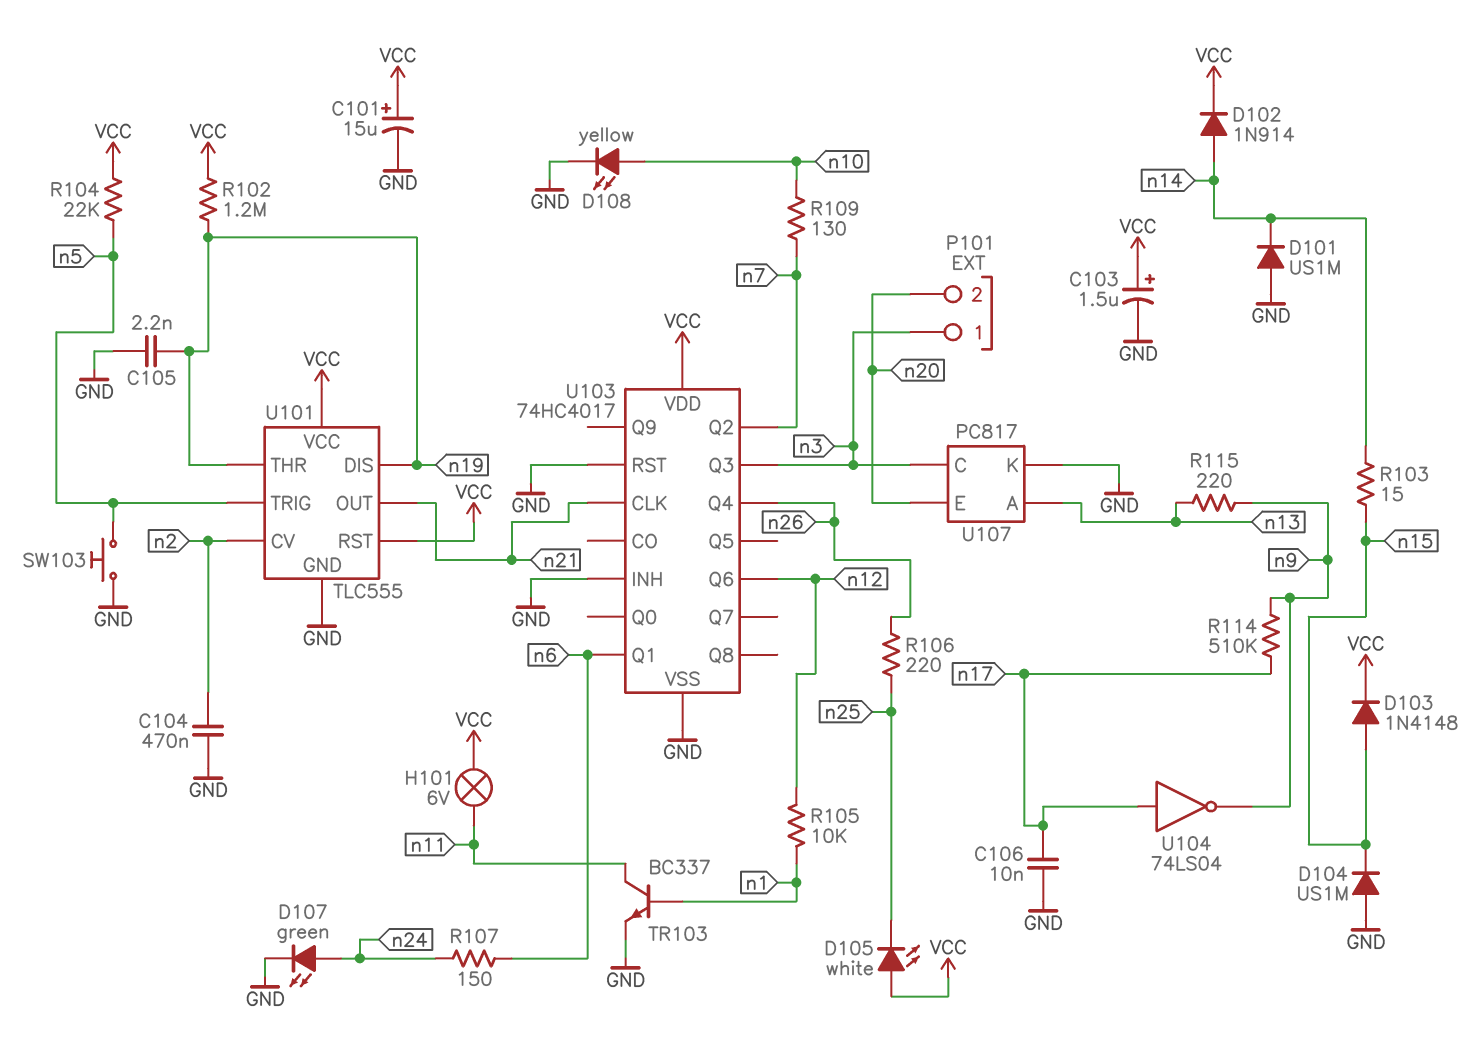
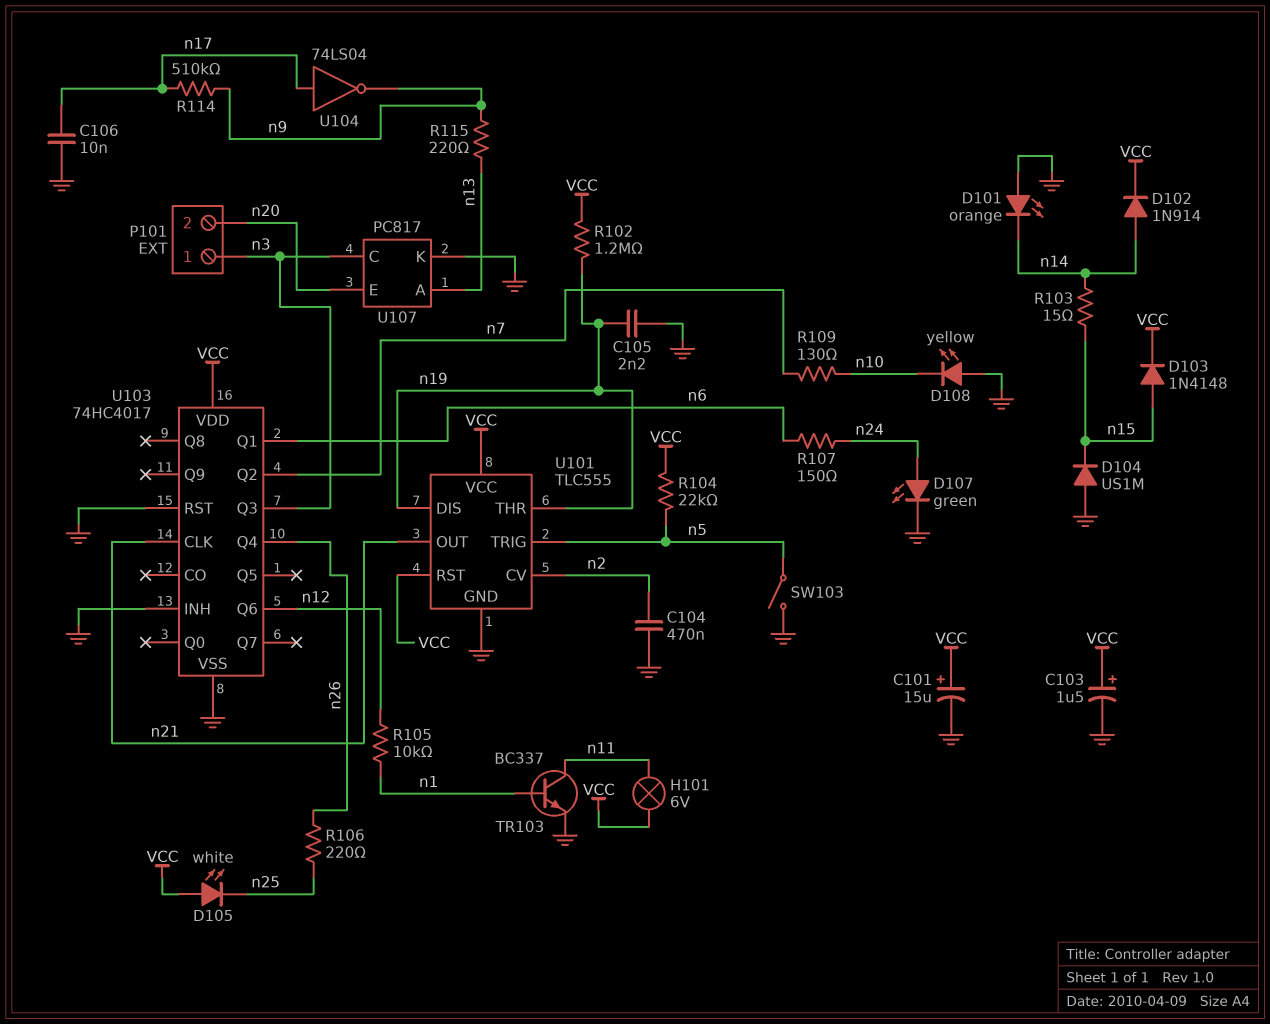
D101: diode US1M (A GND, K n14) -> LED orange (A GND, K n14)
D108: LED yellow (A n10, K GND) -> LED yellow (A GND, K n10)
SW103: button (GND, n5) -> switch (GND, n5)

